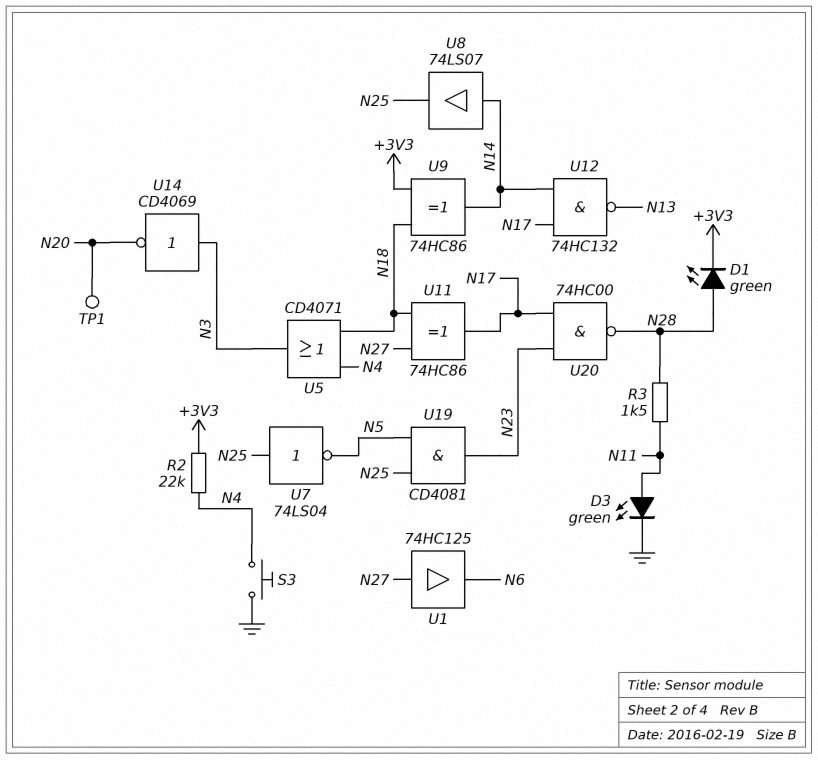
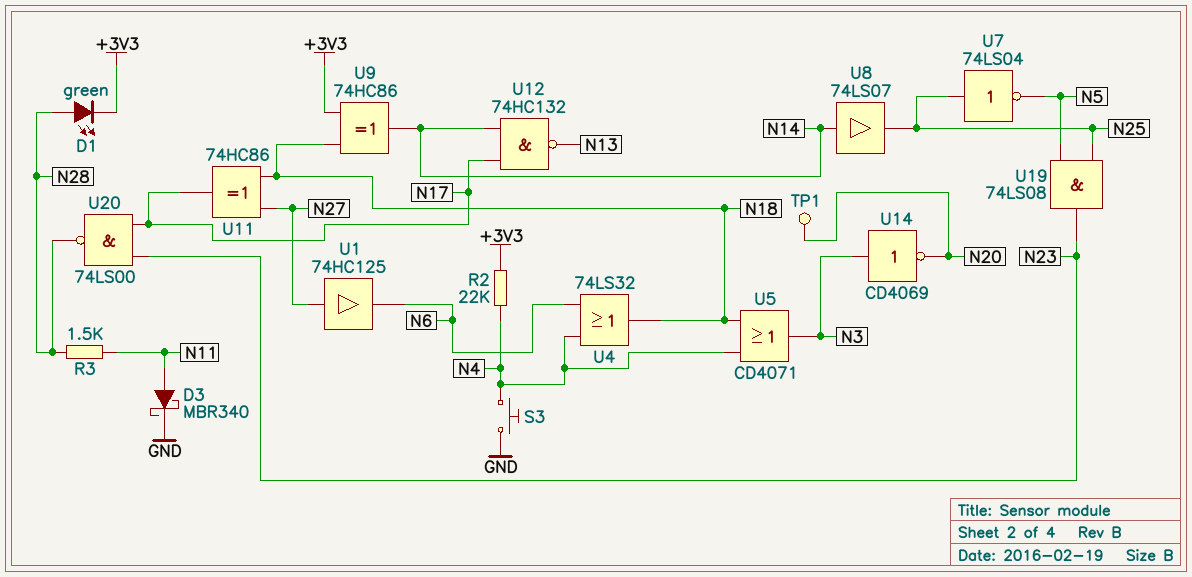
D3: LED green (A N11, K GND) -> schottky MBR340 (A N11, K GND)
U4: none -> OR 74LS32 (in N4, in N6, out N18)
U19: AND CD4081 (in N5, in N25, out N23) -> AND 74LS08 (in N5, in N25, out N23)
U20: NAND 74HC00 (in N17, in N23, out N28) -> NAND 74LS00 (in N17, in N23, out N28)

